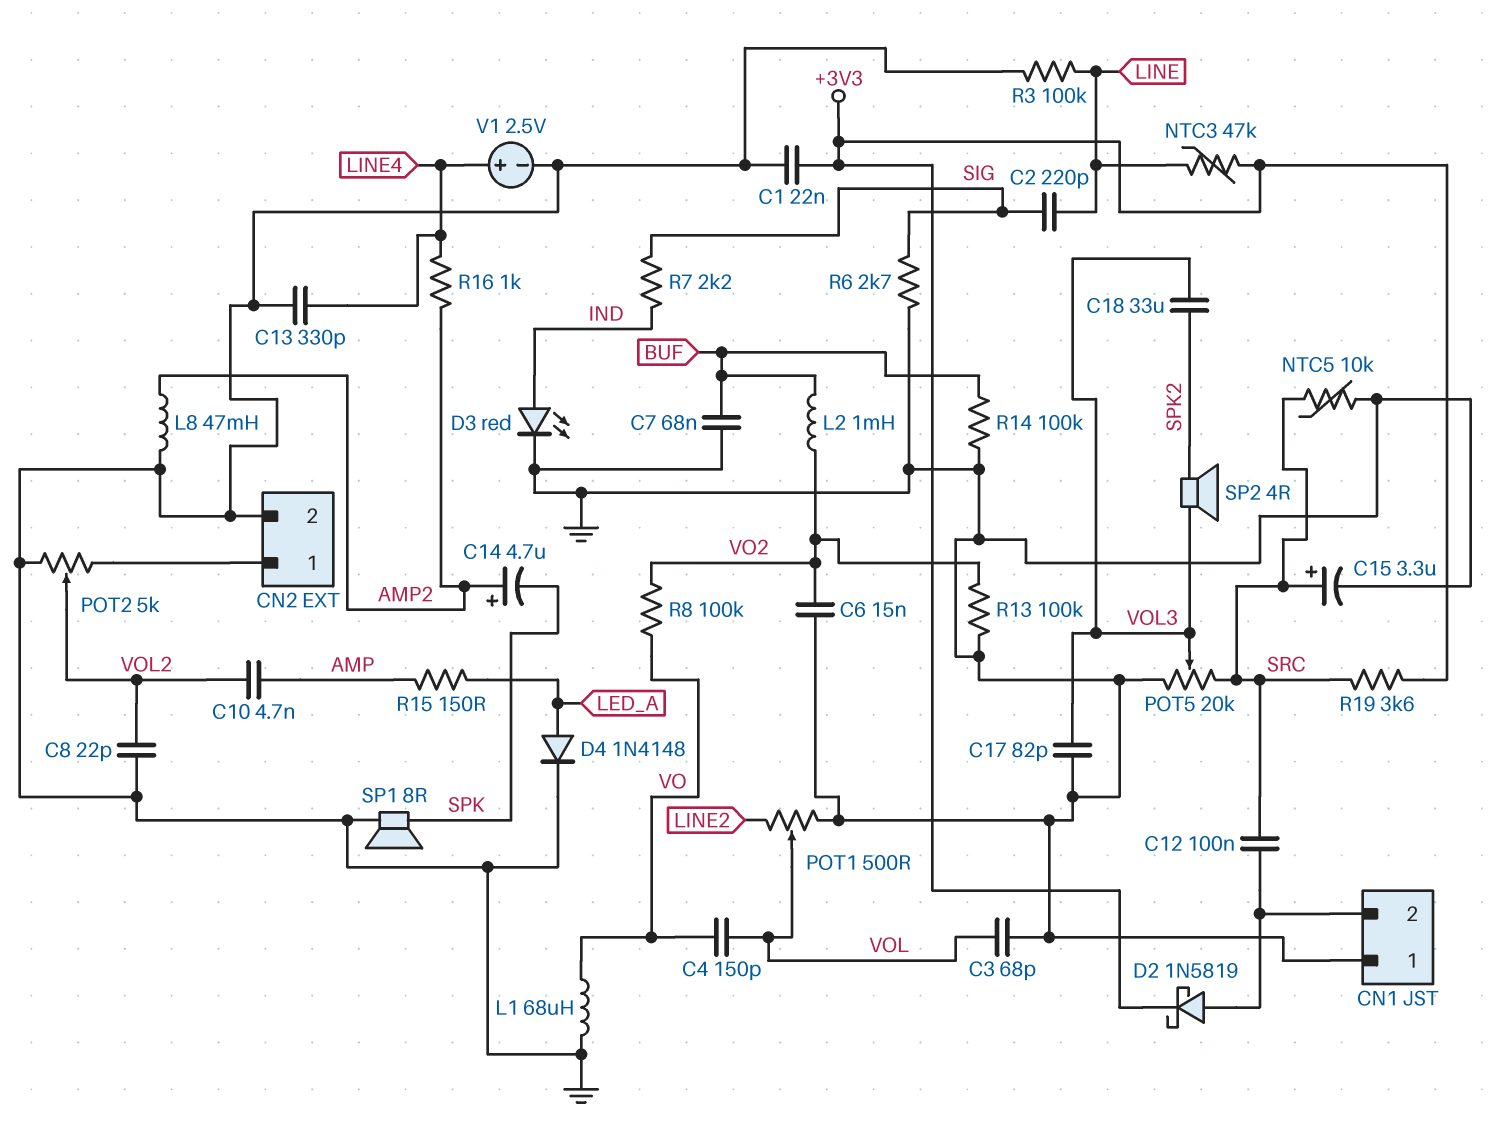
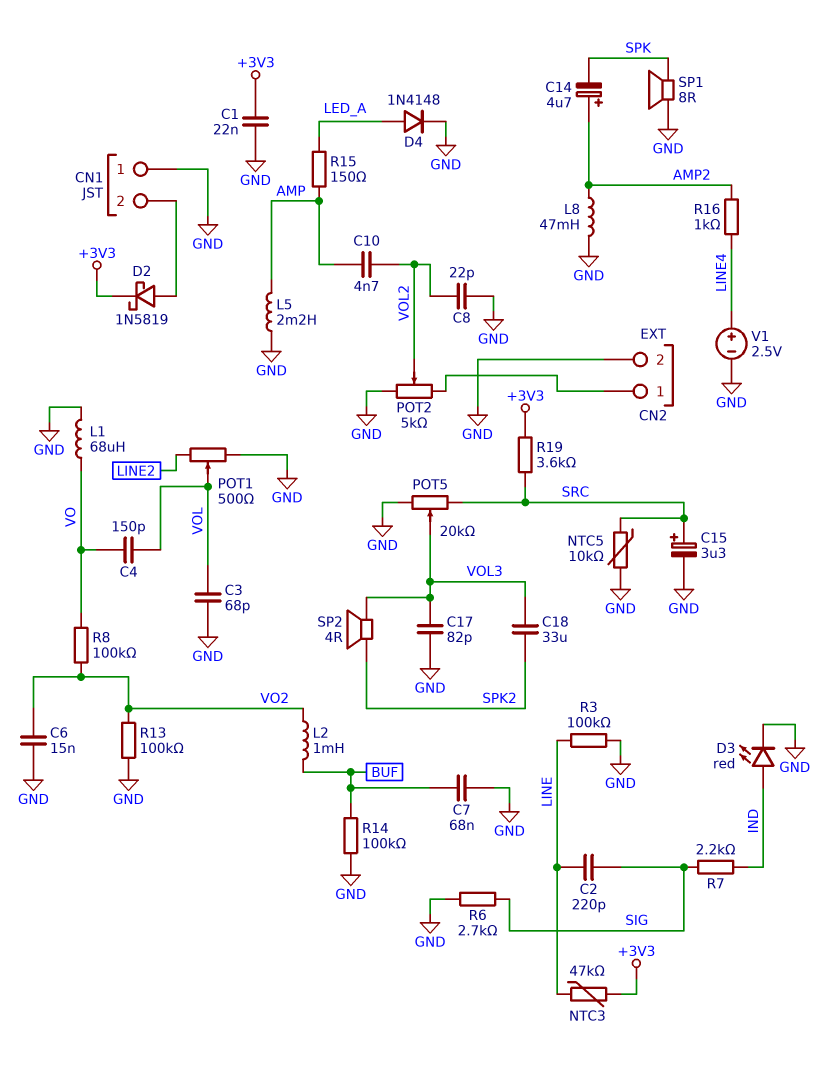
C12: 100nF (CN1/2, SRC) -> none
C13: 330pF (GND, LINE4) -> none
L5: none -> 2.2mH (AMP, GND)

